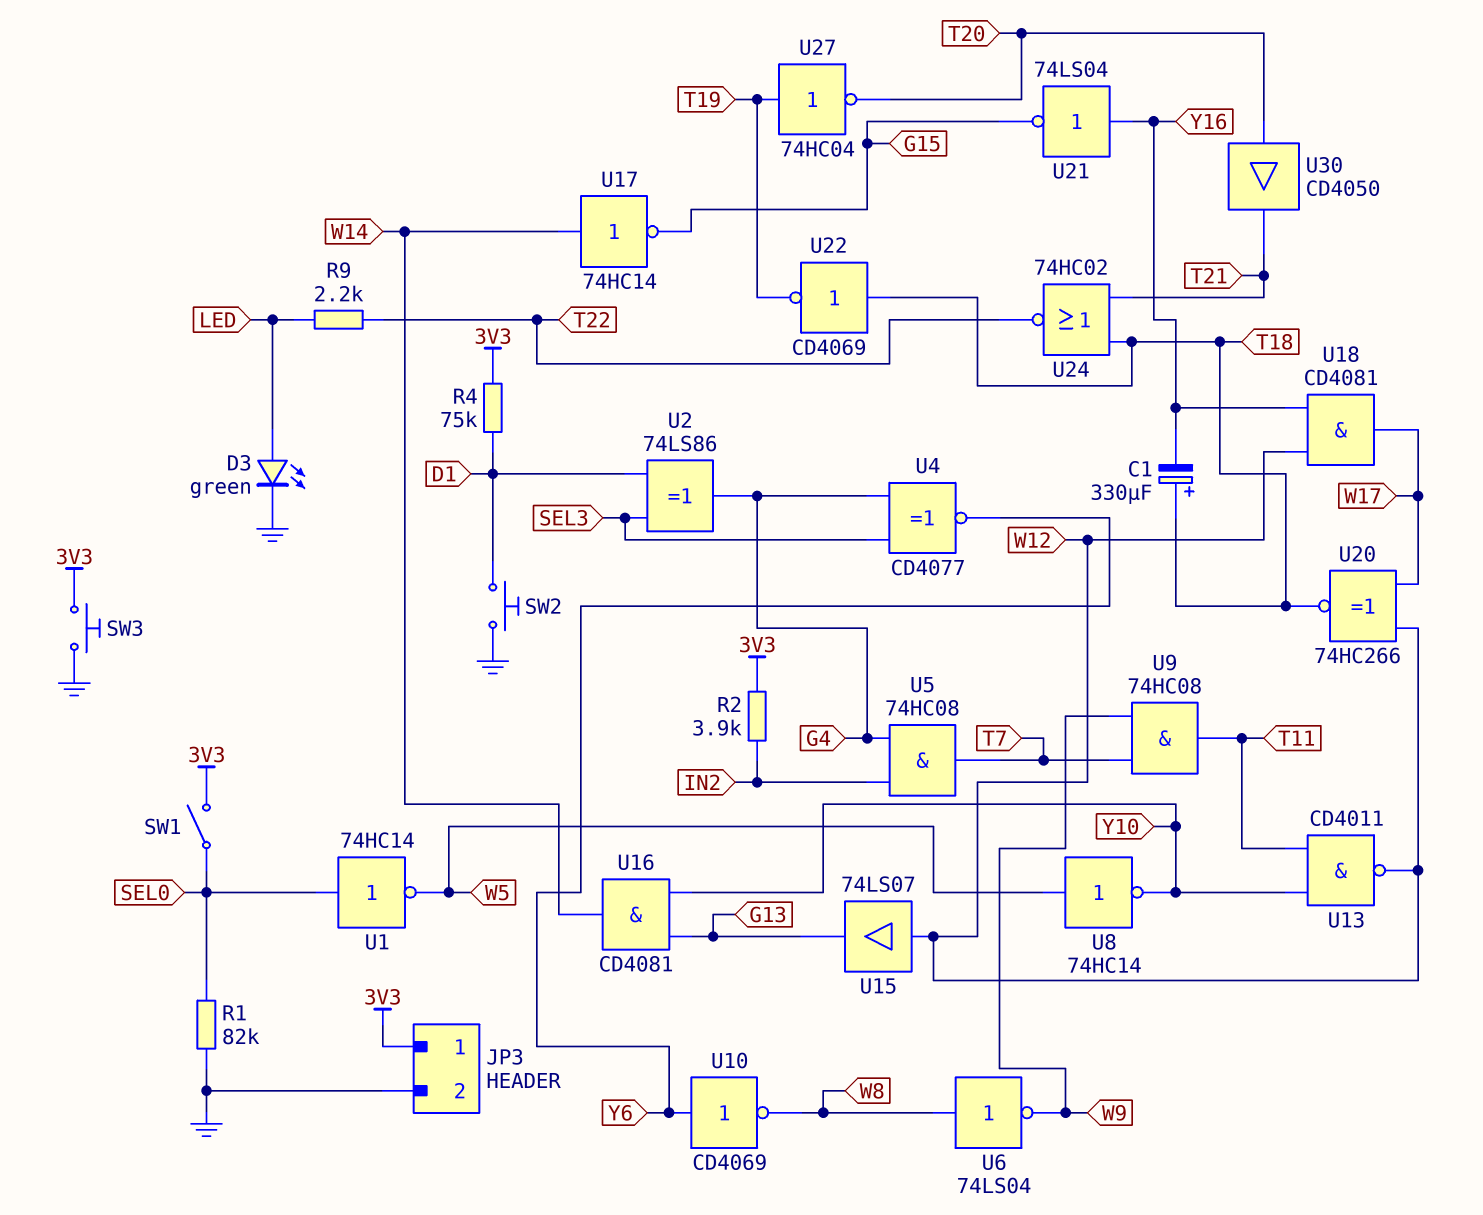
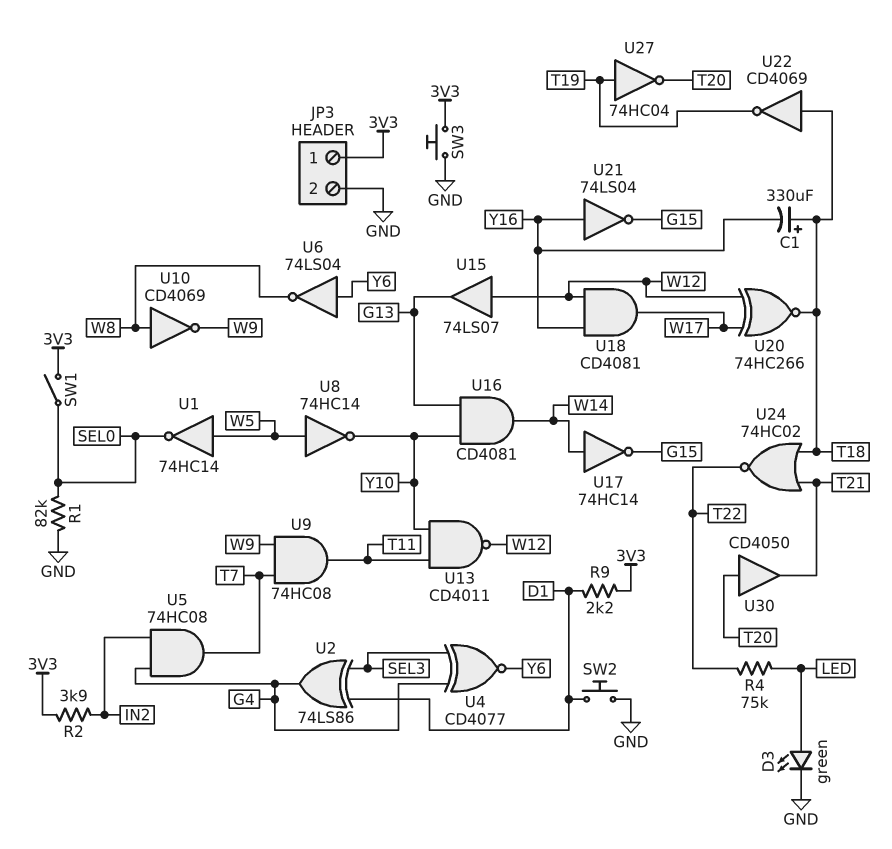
R4: 75k (3V3, D1) -> 75k (LED, T22)
R9: 2.2k (LED, T22) -> 2.2k (3V3, D1)
U1: NOT 74HC14 (in SEL0, out W5) -> NOT 74HC14 (in W5, out SEL0)
U6: NOT 74LS04 (in W8, out W9) -> NOT 74LS04 (in Y6, out W8)
U10: NOT CD4069 (in Y6, out W8) -> NOT CD4069 (in W8, out W9)

